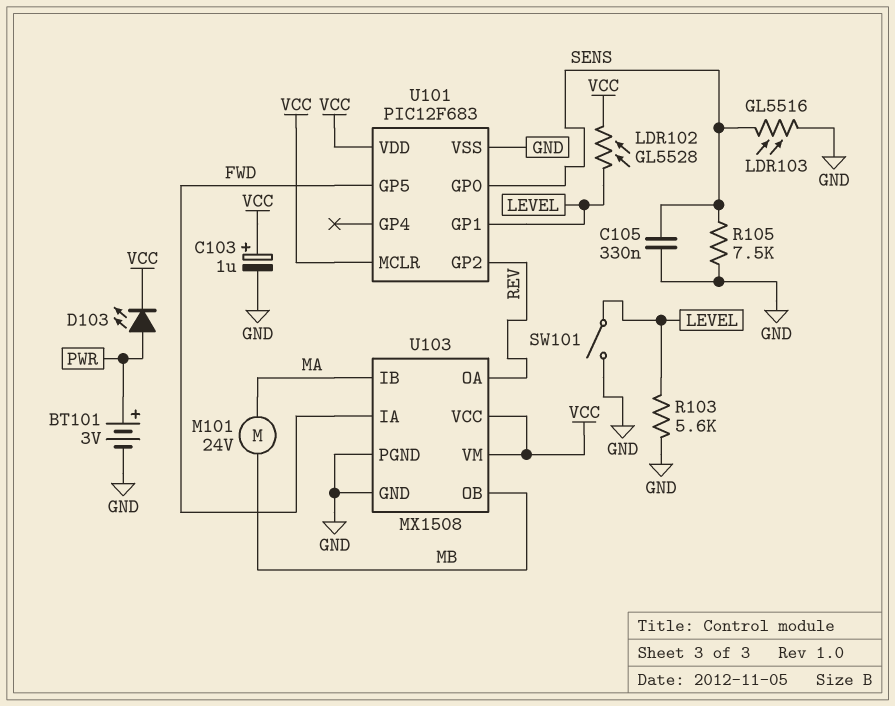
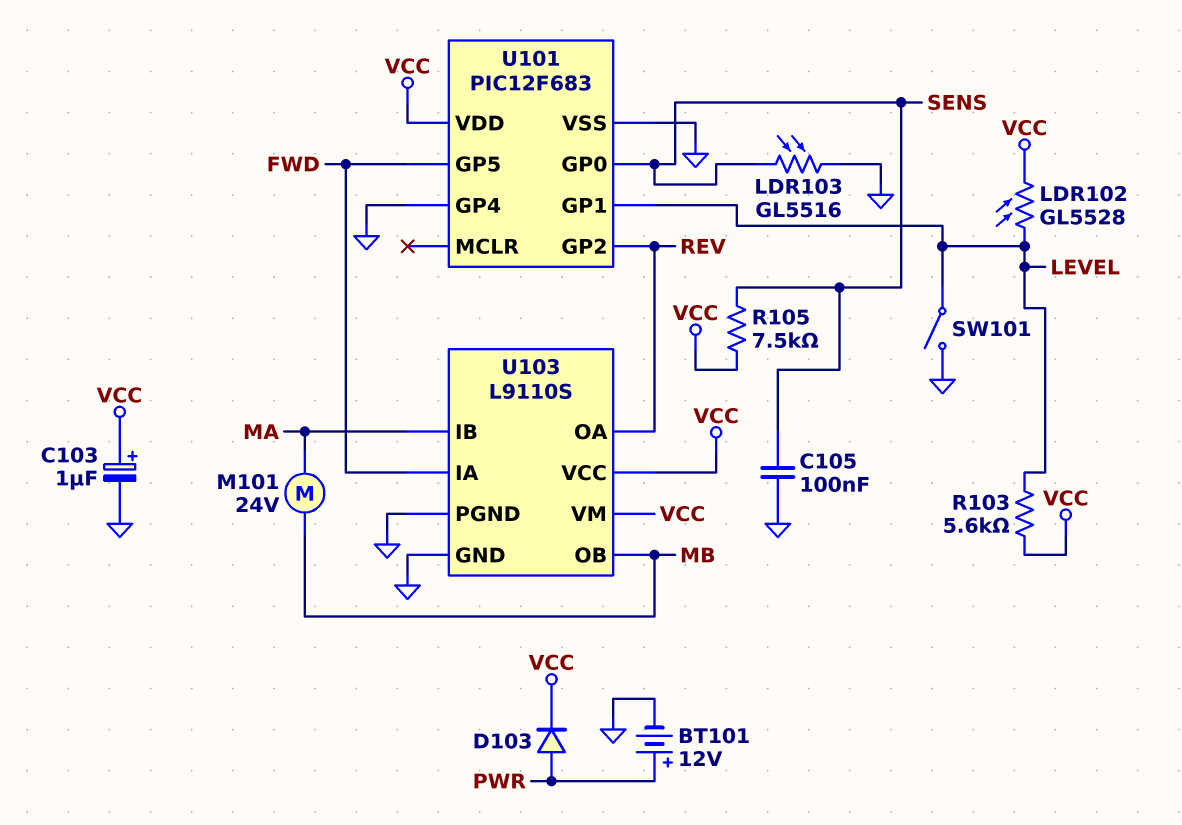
BT101: 3V (plus PWR, minus GND) -> 12V (plus PWR, minus GND)
C105: 330nF (GND, SENS) -> 100nF (GND, SENS)
D103: LED (A PWR, K VCC) -> diode (A PWR, K VCC)
R103: 5.6k (GND, LEVEL) -> 5.6k (LEVEL, VCC)
R105: 7.5k (GND, SENS) -> 7.5k (SENS, VCC)
U101 pin GP4: none -> GND
U101 pin MCLR: VCC -> none
U103: MX1508 -> L9110S

